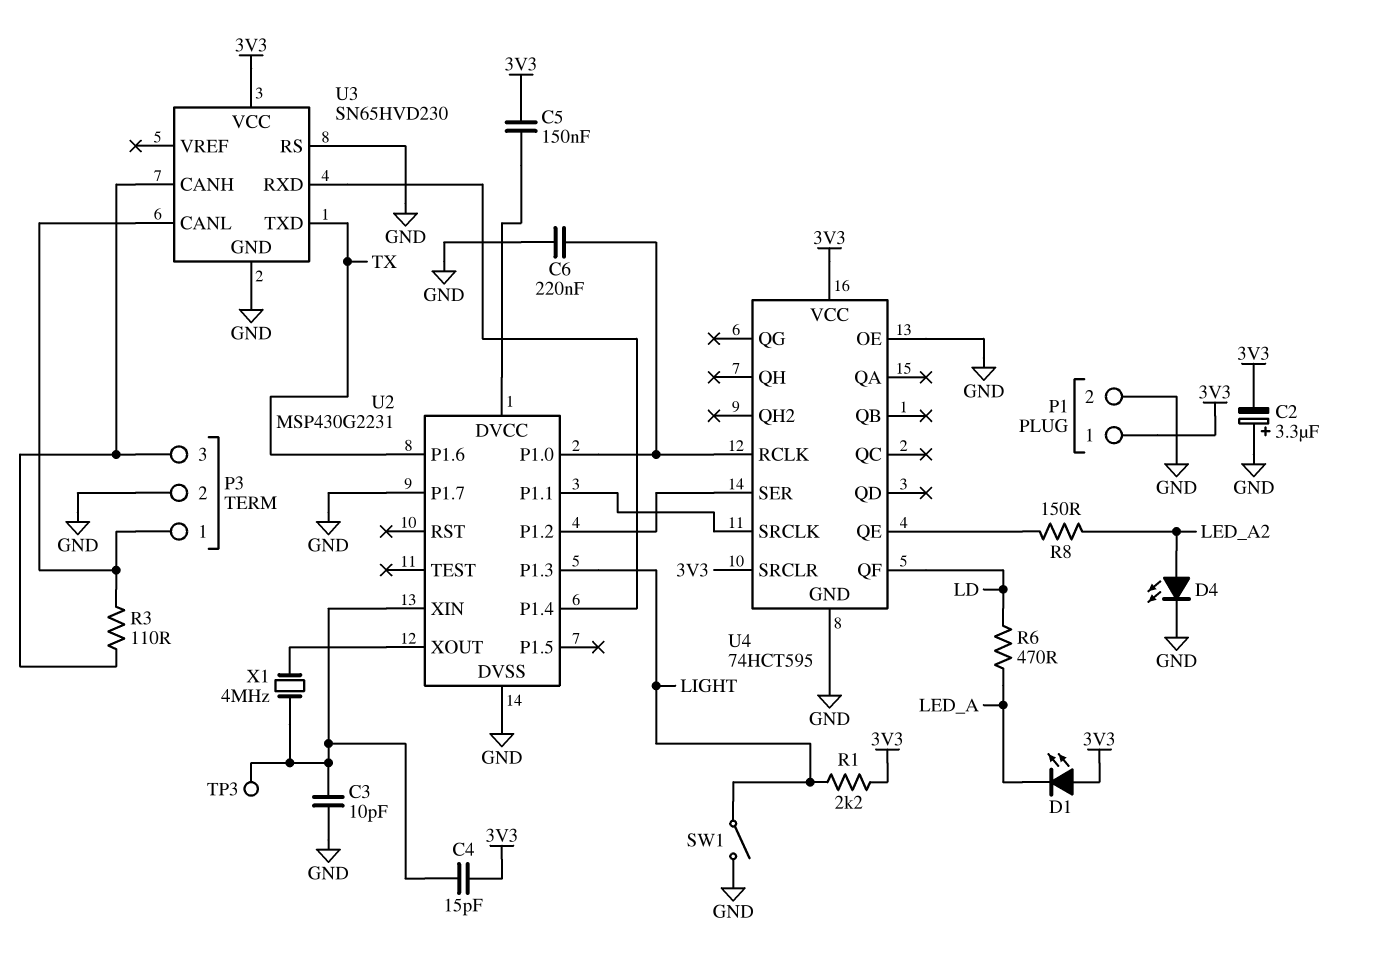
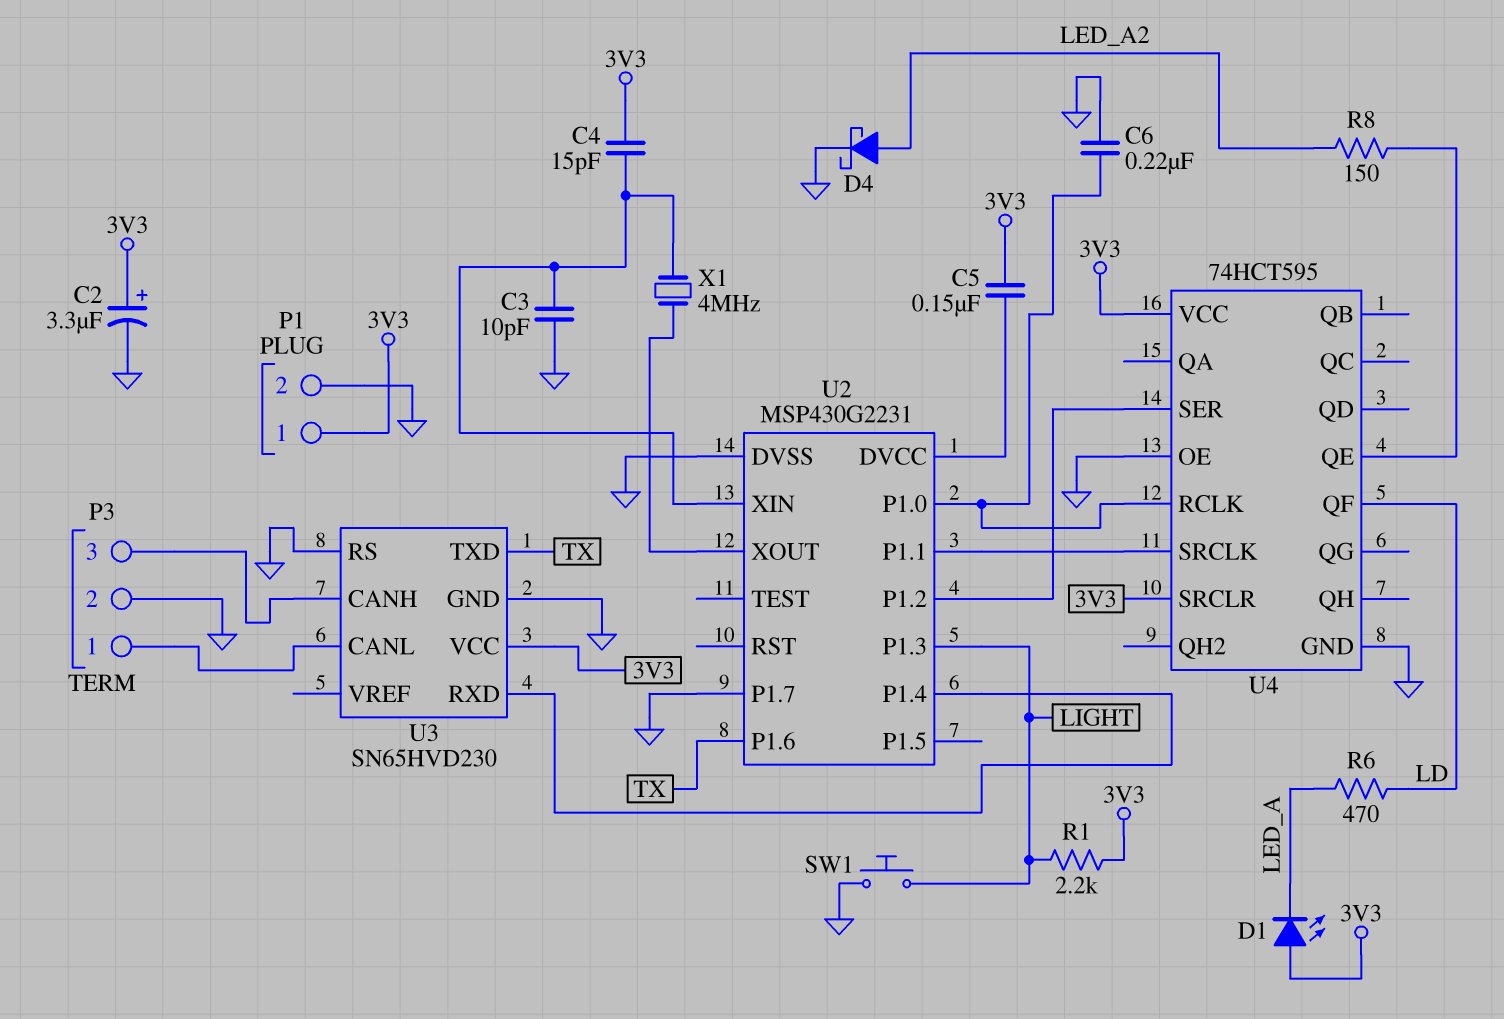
C2: 3.3uF (plus GND, minus 3V3) -> 3.3uF (plus 3V3, minus GND)
D4: LED (A LED_A2, K GND) -> schottky (A LED_A2, K GND)
R3: 110 (P3/1, P3/3) -> none
SW1: switch (GND, LIGHT) -> button (GND, LIGHT)
TP3: test point (U2/XIN) -> none

